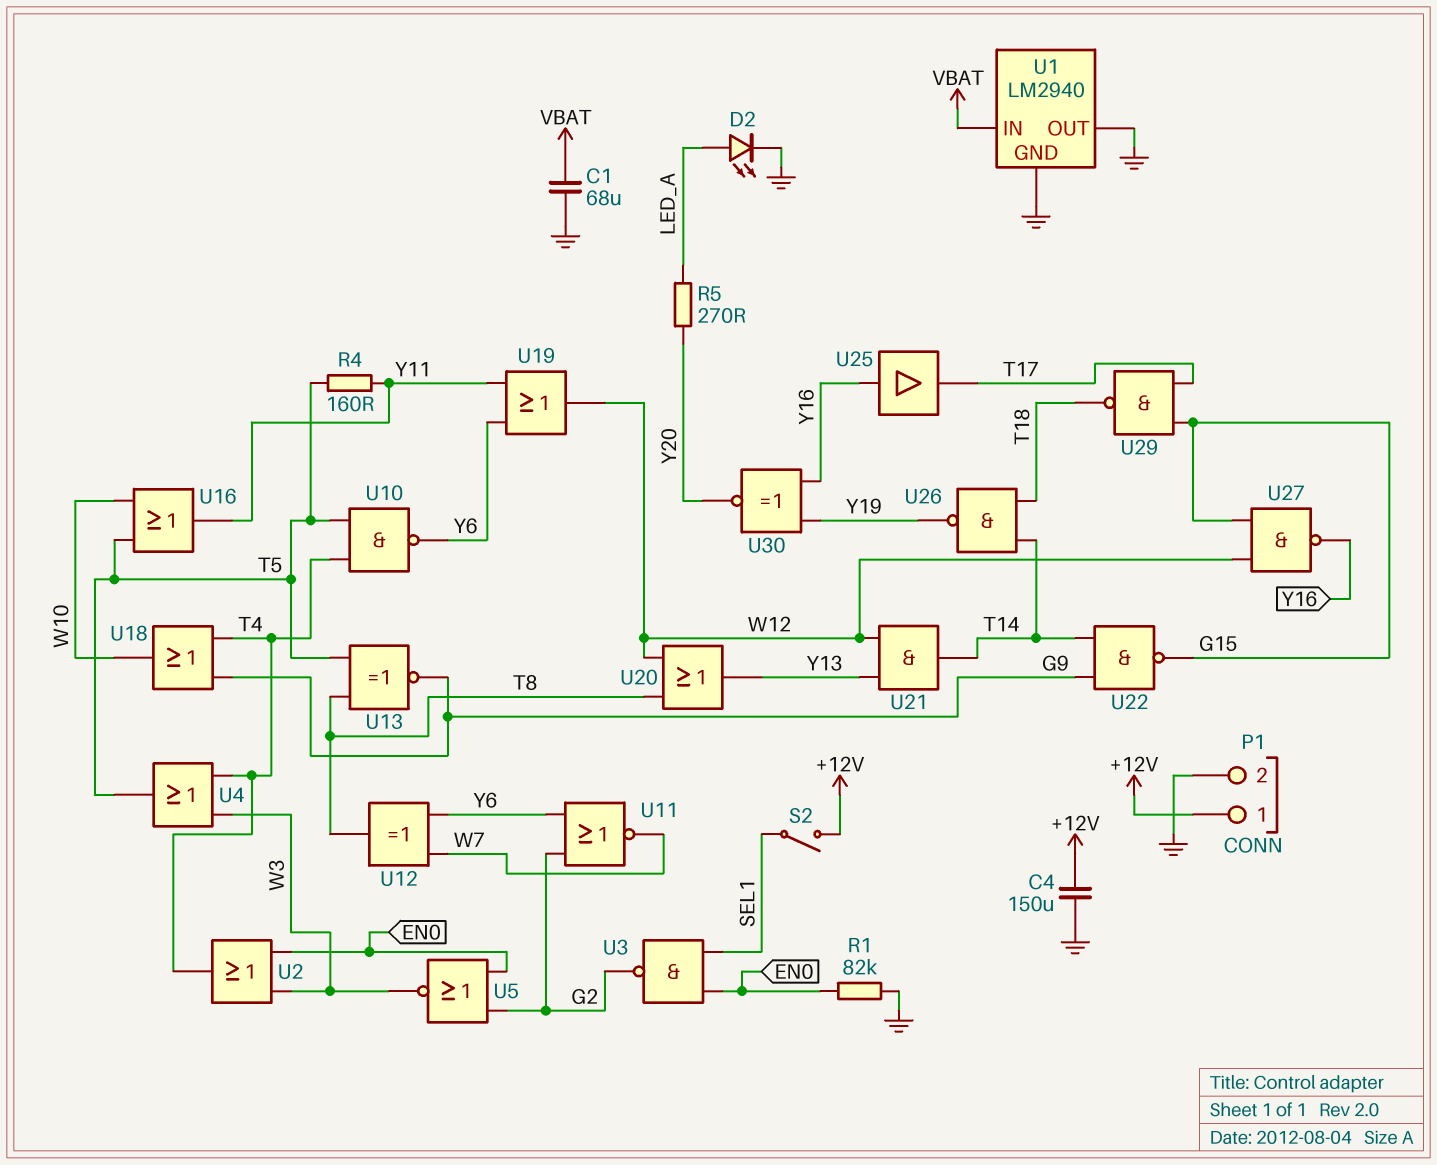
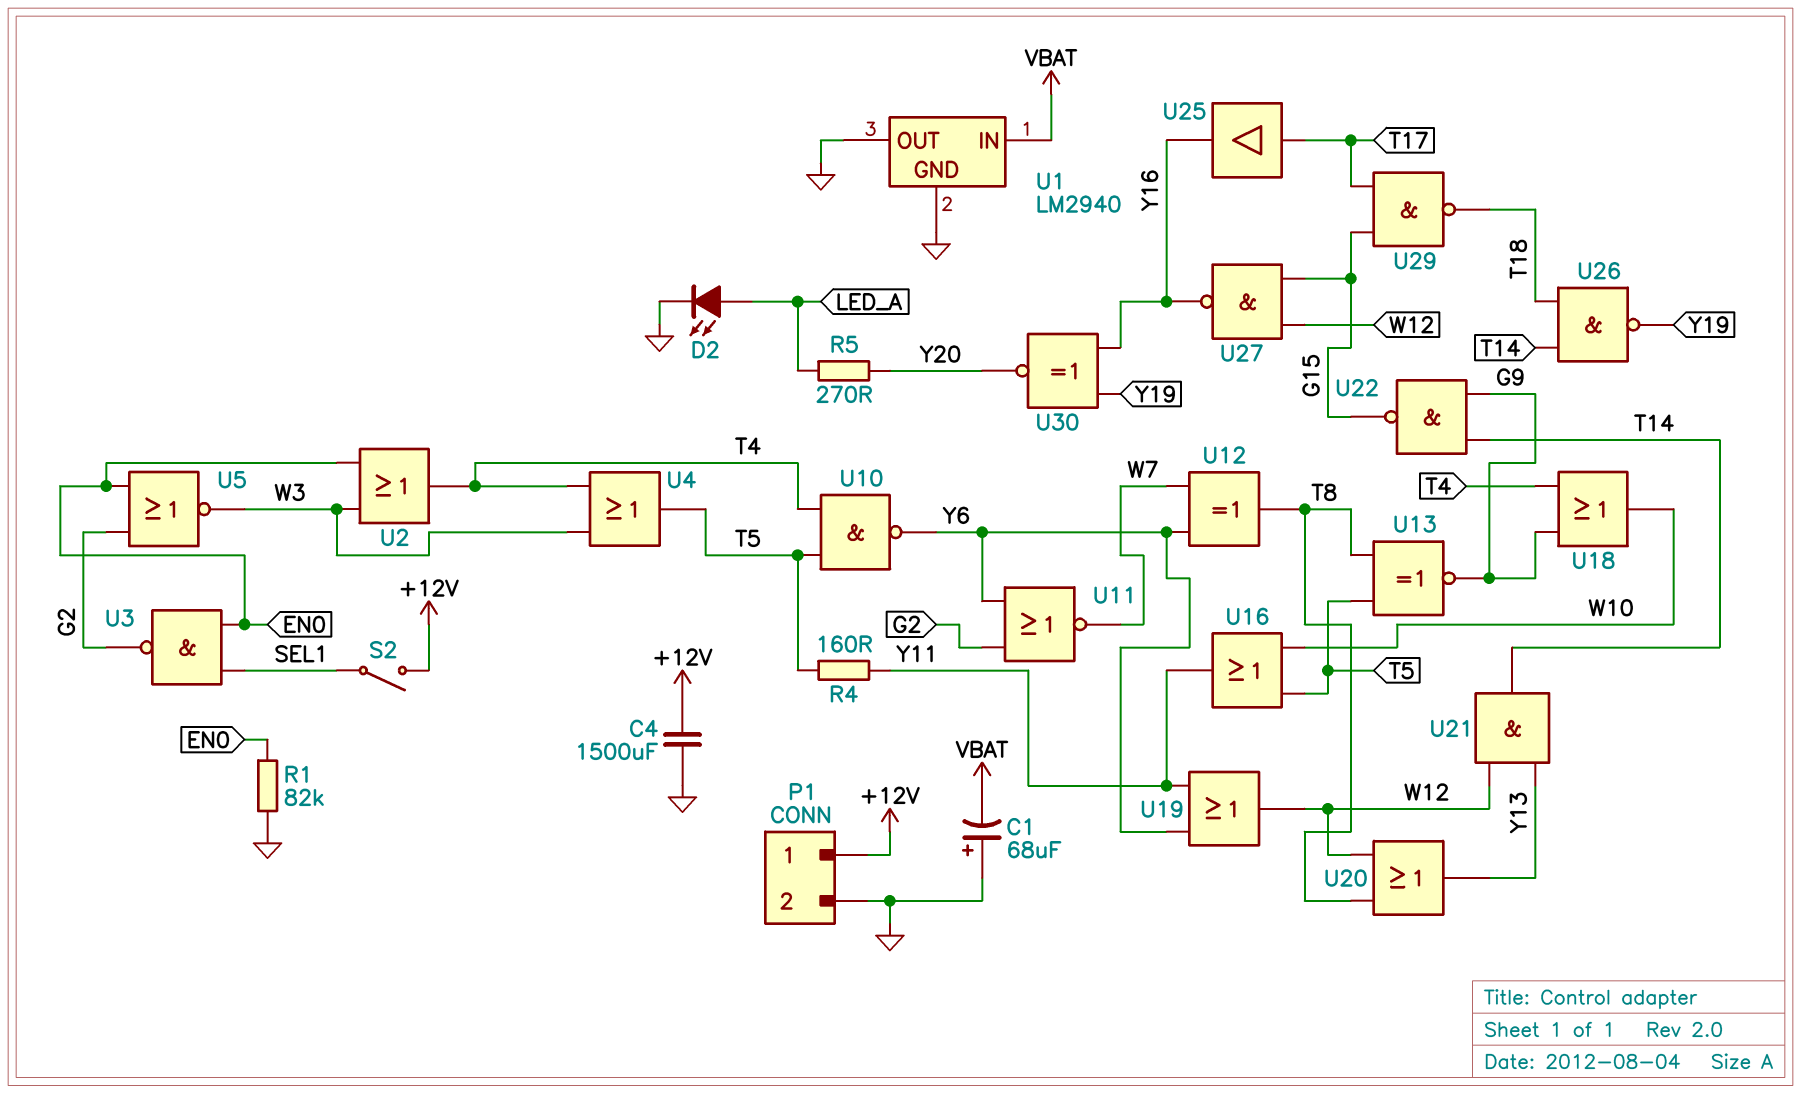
C1: 68uF (GND, VBAT) -> 68uF (plus GND, minus VBAT)
C4: 150uF (+12V, GND) -> 1500uF (+12V, GND)
U25: buffer (in Y16, out T17) -> buffer (in T17, out Y16)

